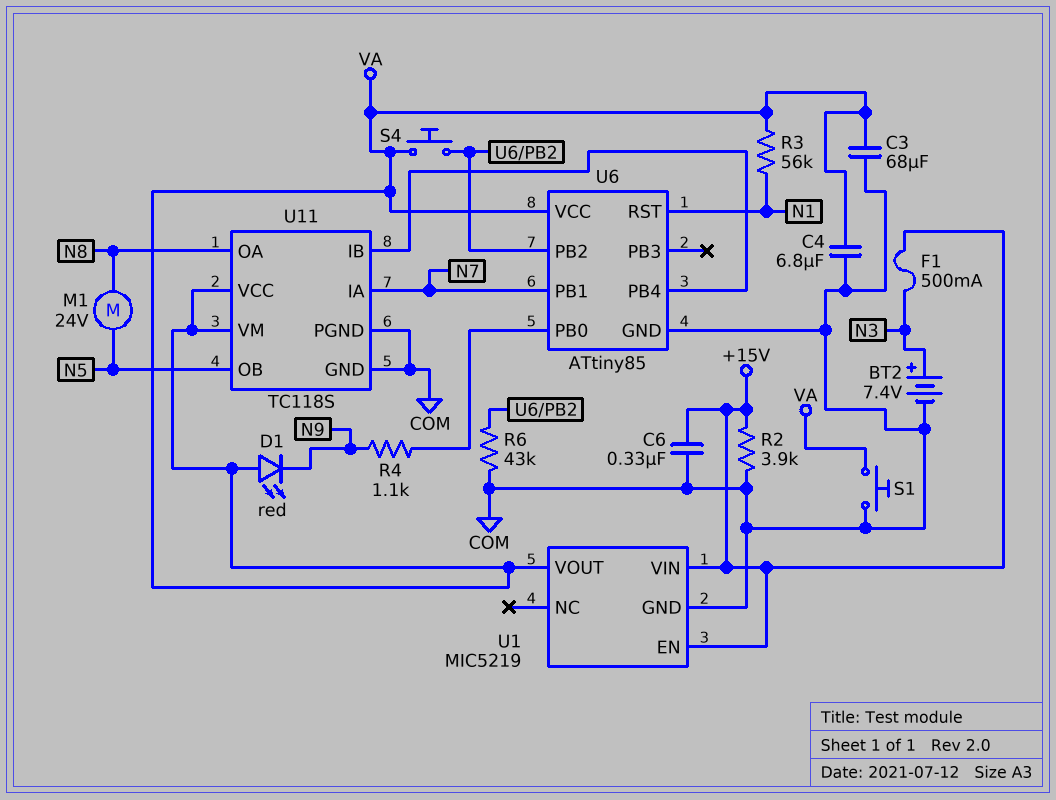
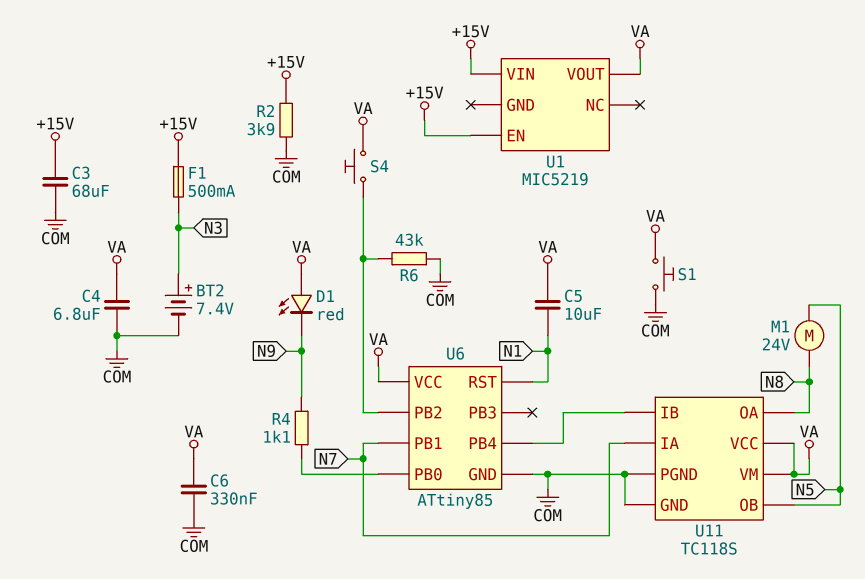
C3: 68uF (COM, VA) -> 68uF (+15V, COM)
C5: none -> 10uF (N1, VA)
C6: 330nF (+15V, COM) -> 330nF (COM, VA)
R3: 56k (N1, VA) -> none
U1 pin GND: COM -> none

